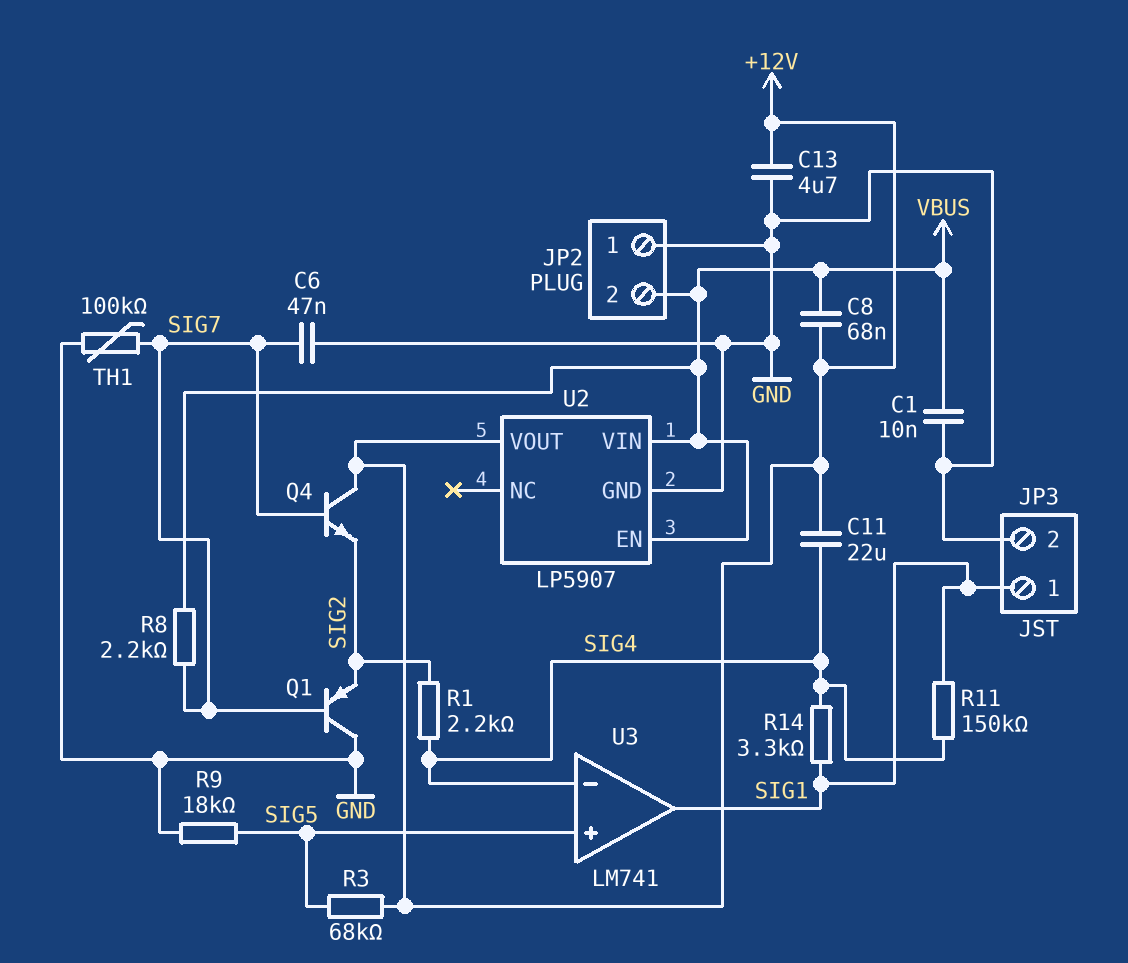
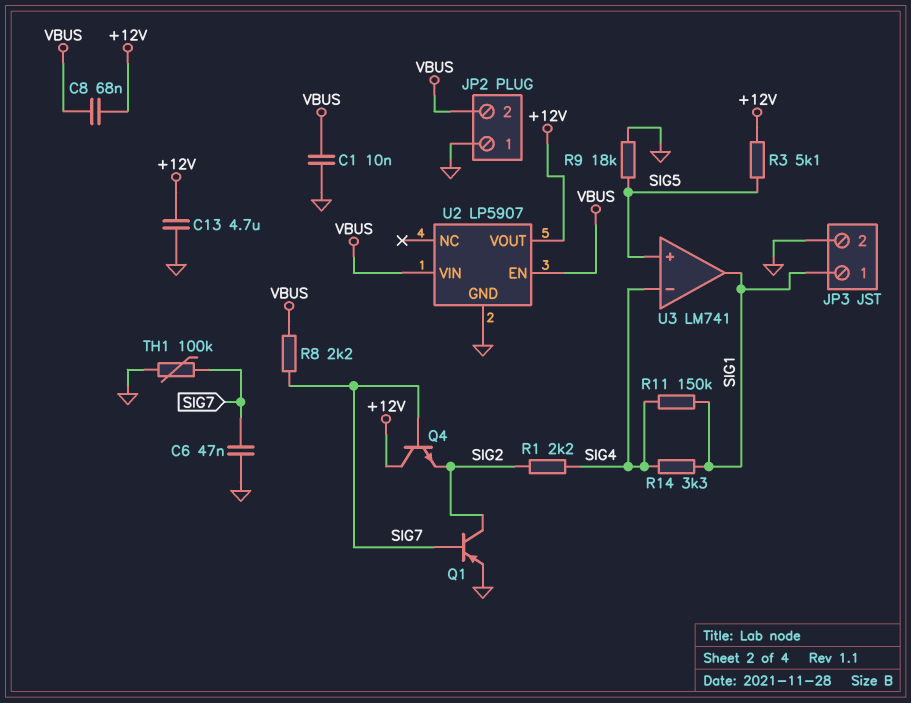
C11: 22uF (+12V, SIG4) -> none
Q1: PNP (B SIG7, C GND, E SIG2) -> PNP (B SIG7, C SIG2, E GND)
R3: 68k (+12V, SIG5) -> 5.1k (+12V, SIG5)

